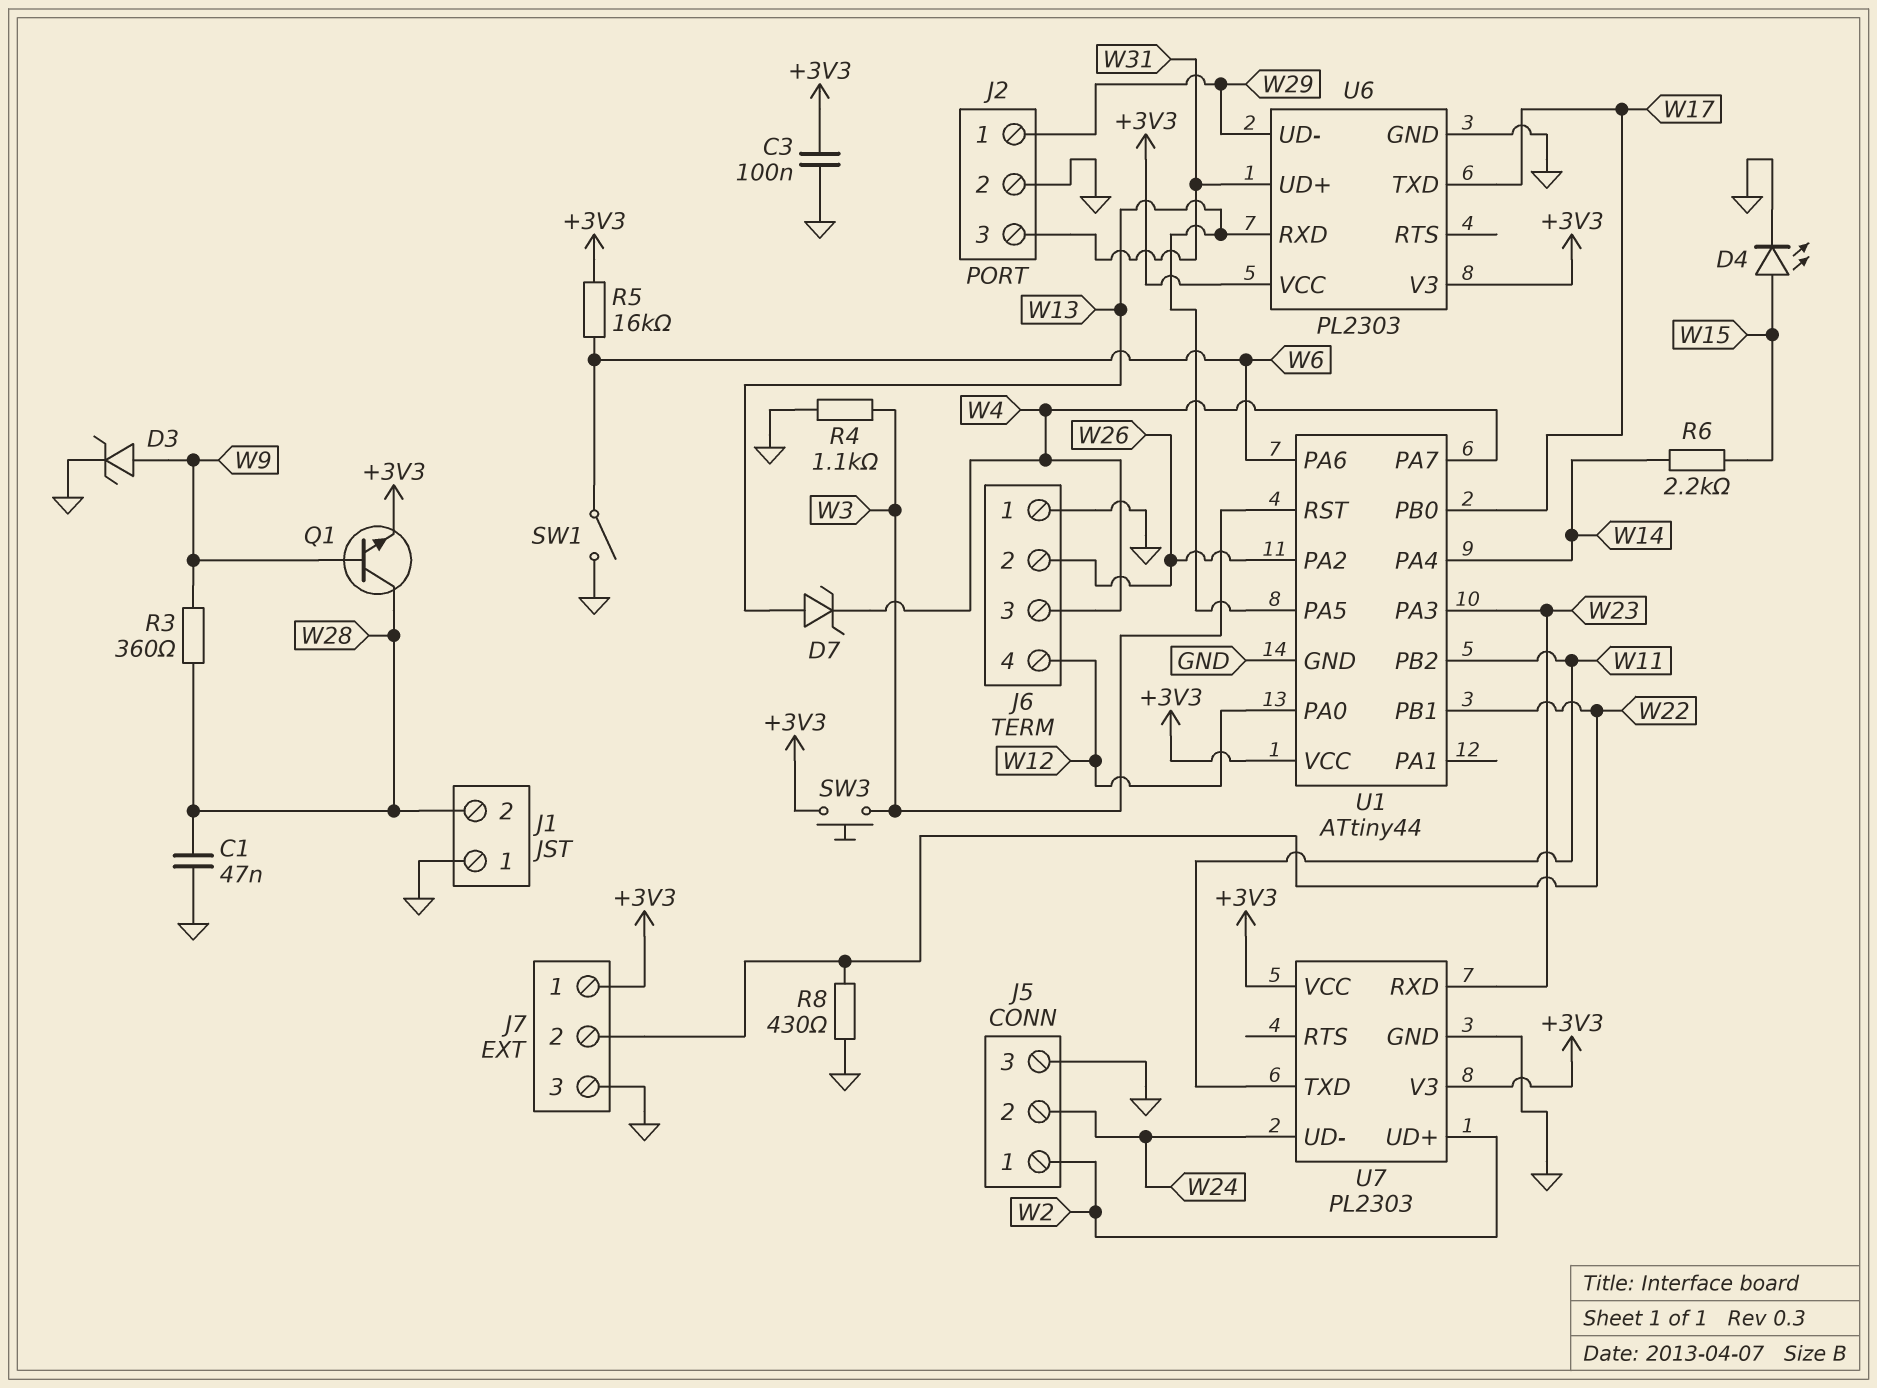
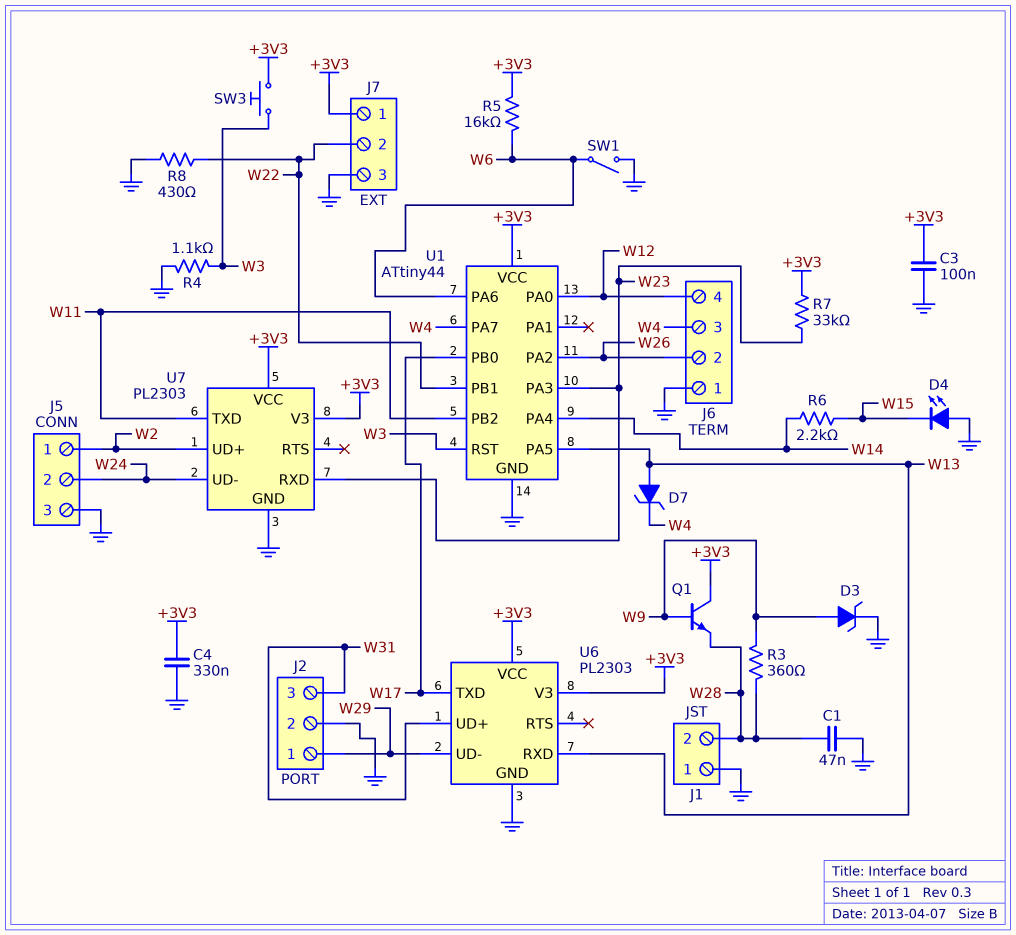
C4: none -> 330nF (+3V3, GND)
D4: LED (A W15, K GND) -> LED (A GND, K W15)
Q1: NPN (B W9, C W28, E +3V3) -> NPN (B W9, C +3V3, E W28)
R7: none -> 33k (+3V3, W23)

